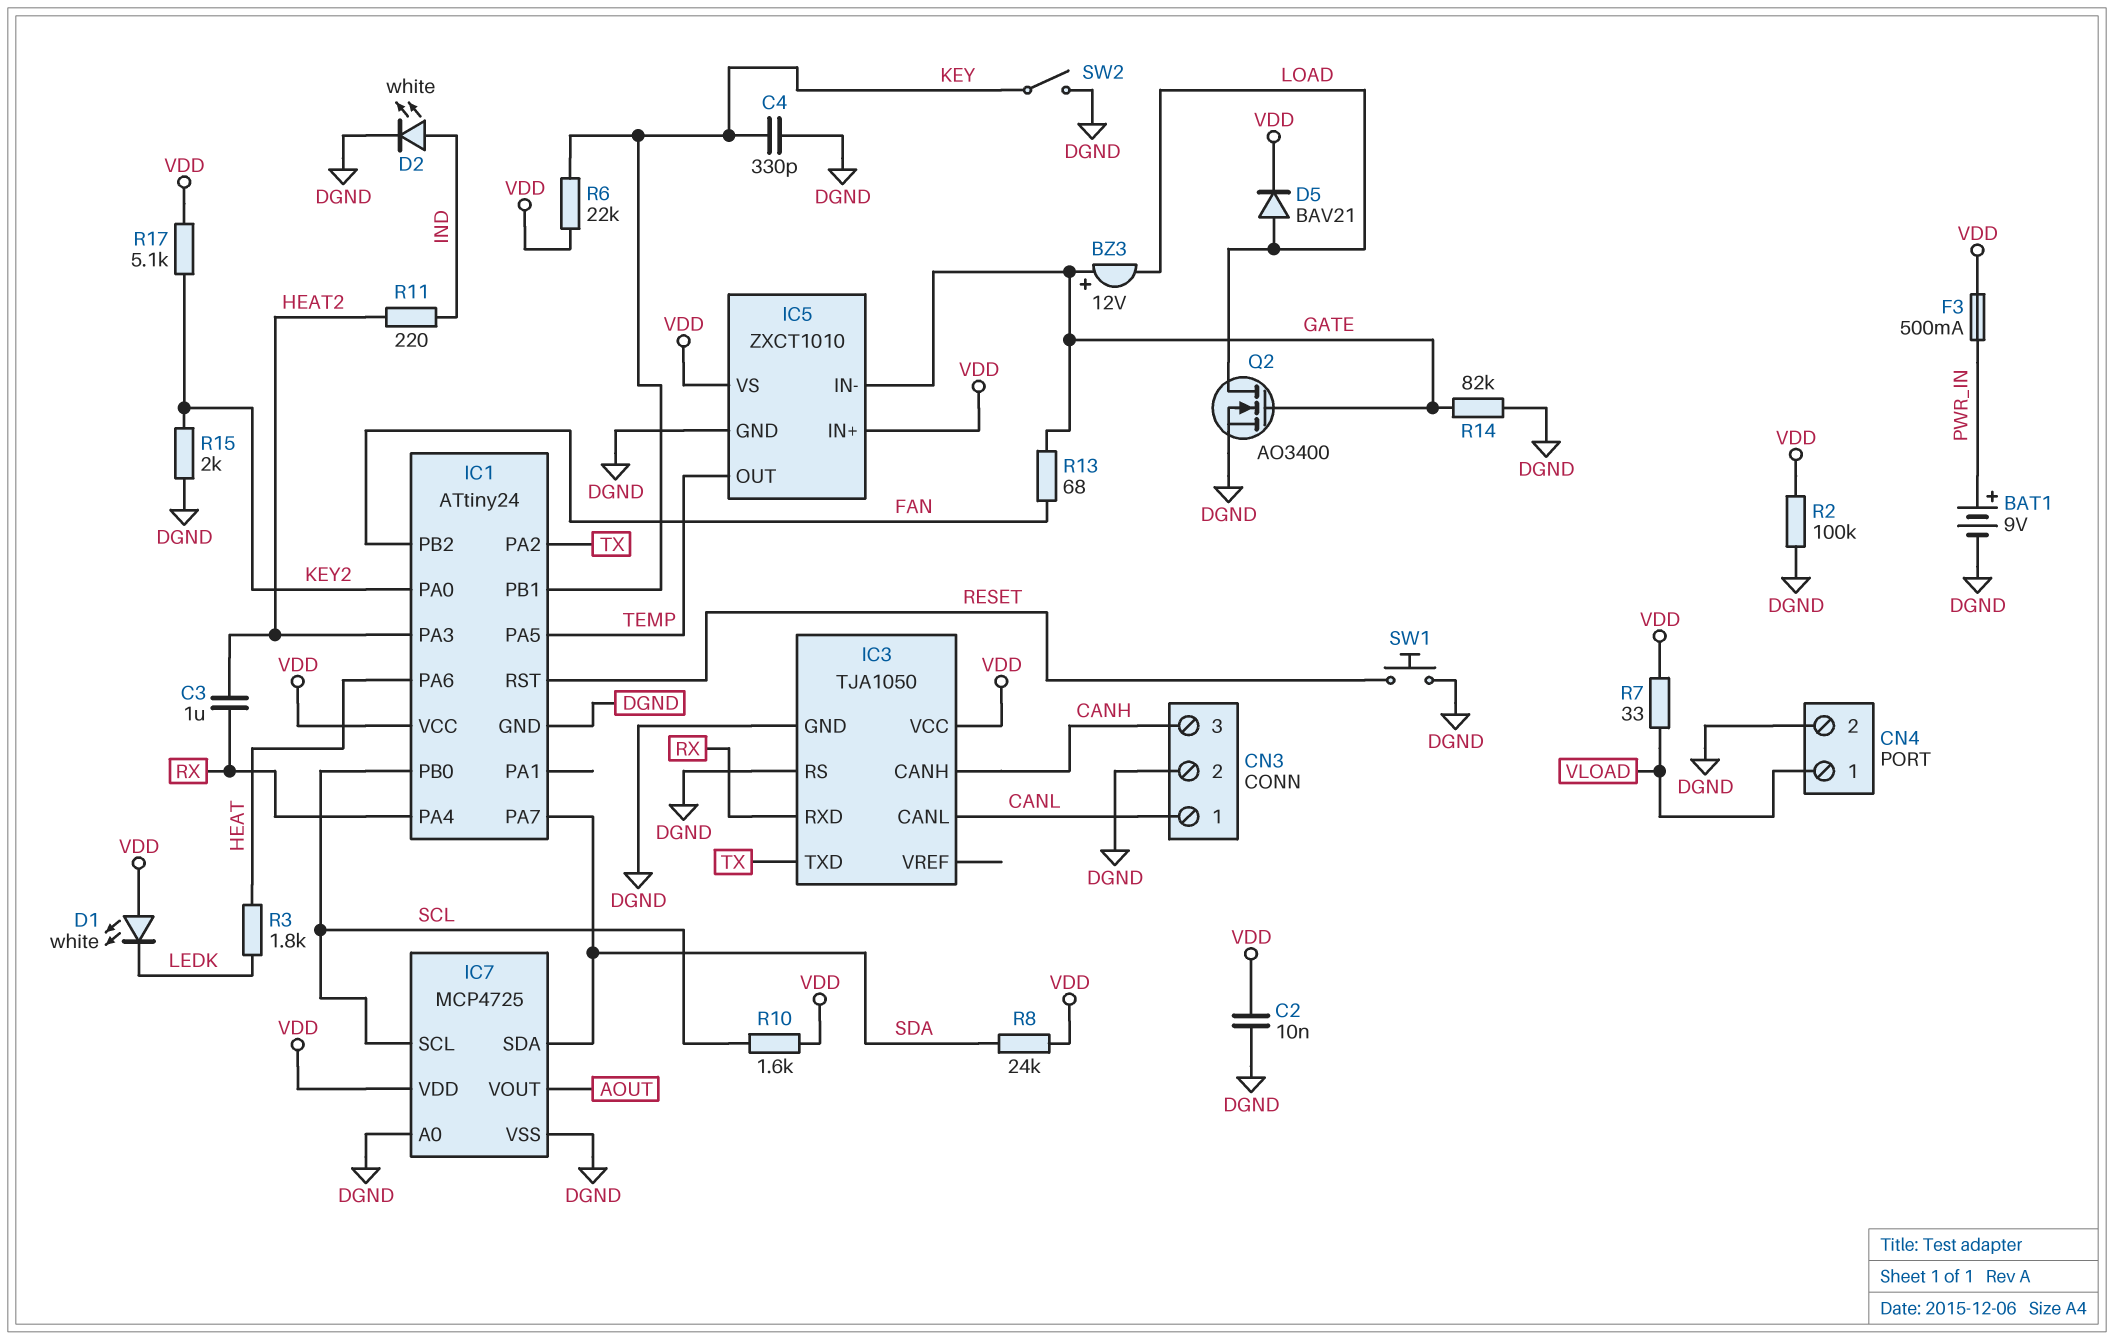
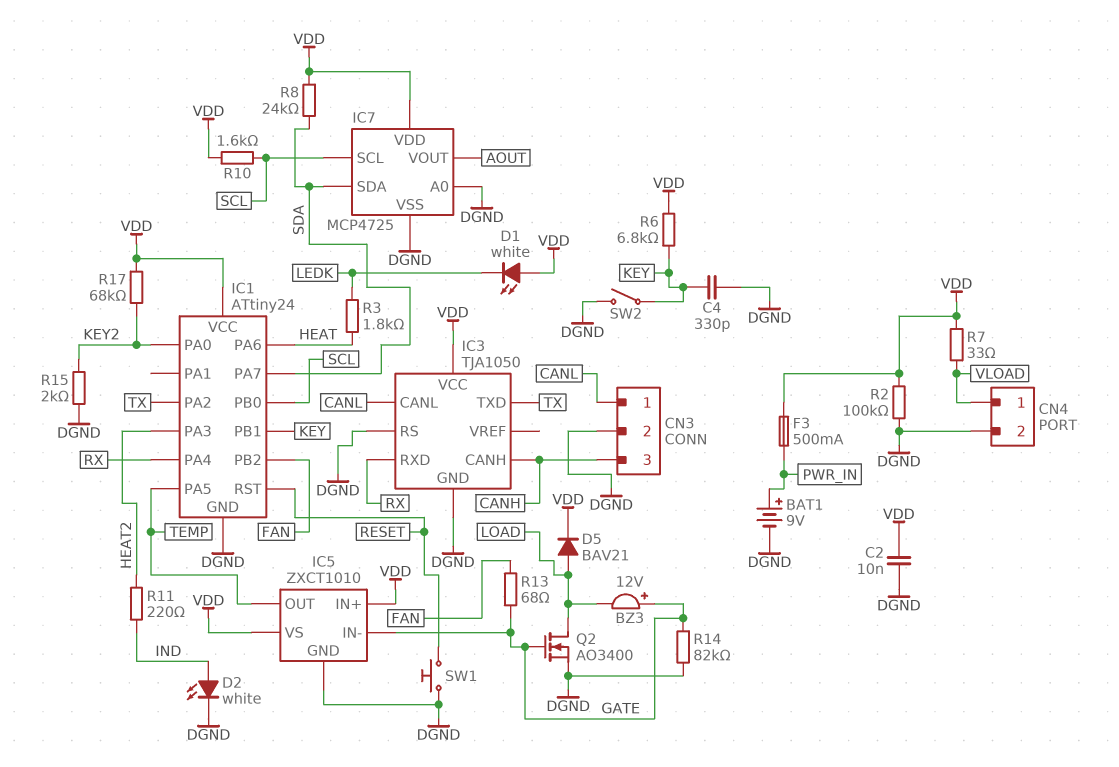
C3: 1uF (HEAT2, RX) -> none
R6: 22k (KEY, VDD) -> 6.8k (KEY, VDD)
R17: 5.1k (KEY2, VDD) -> 68k (KEY2, VDD)

